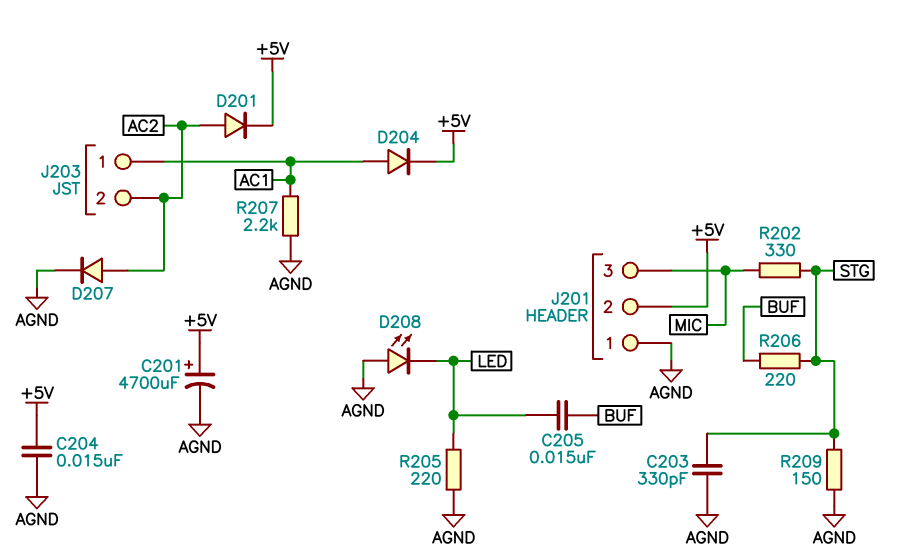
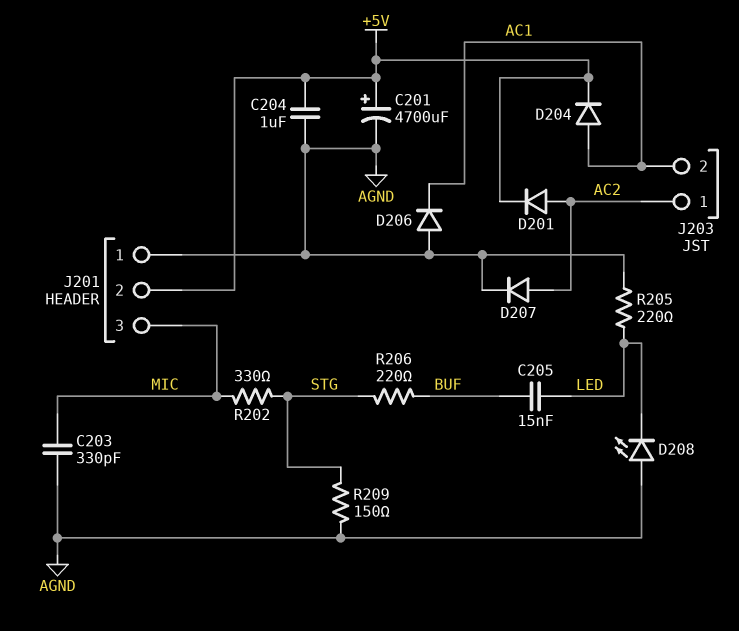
C203: 330pF (AGND, STG) -> 330pF (AGND, MIC)
C204: 15nF (+5V, AGND) -> 1uF (+5V, AGND)
D206: none -> diode (A AGND, K AC1)
J203 pin 1: AC1 -> AC2
J203 pin 2: AC2 -> AC1
R207: 2.2k (AC1, AGND) -> none

